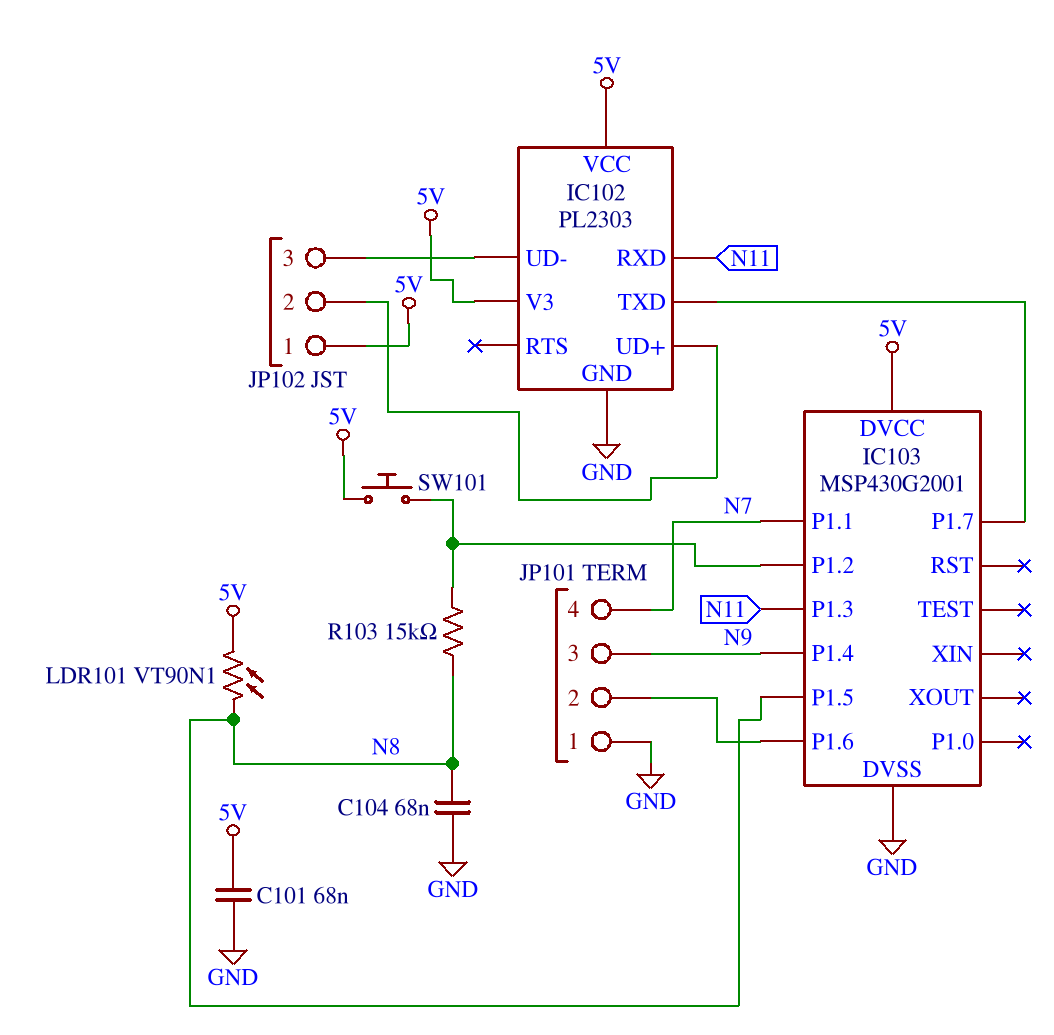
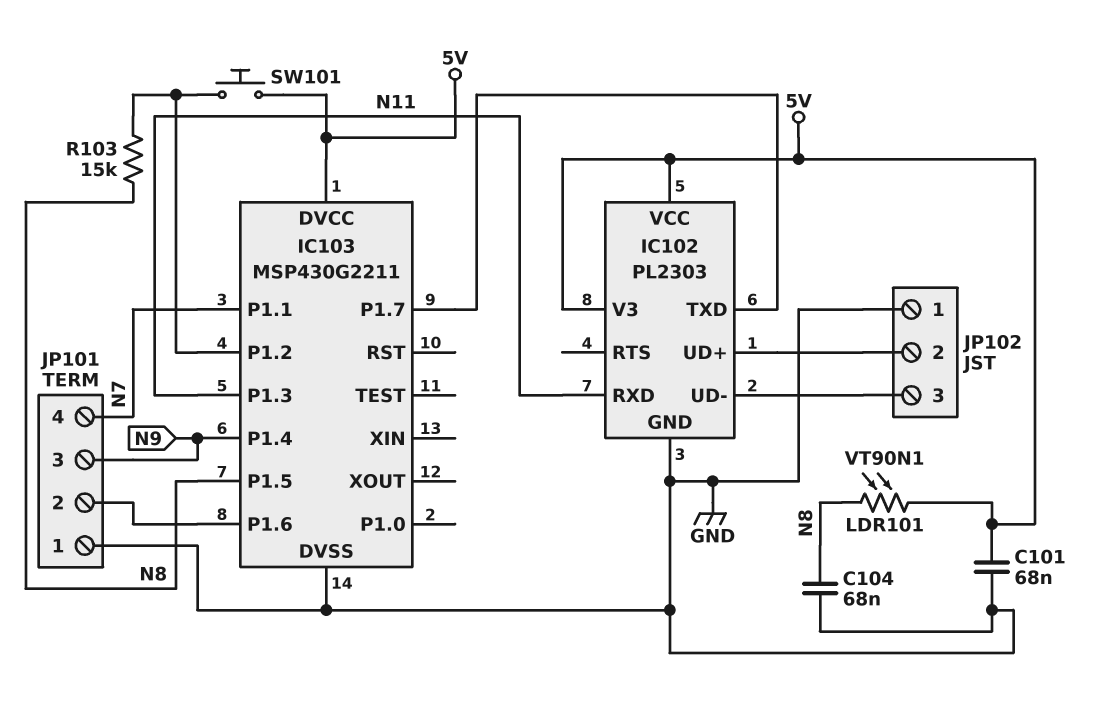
IC103: MSP430G2001 -> MSP430G2211
JP102 pin 1: 5V -> GND

